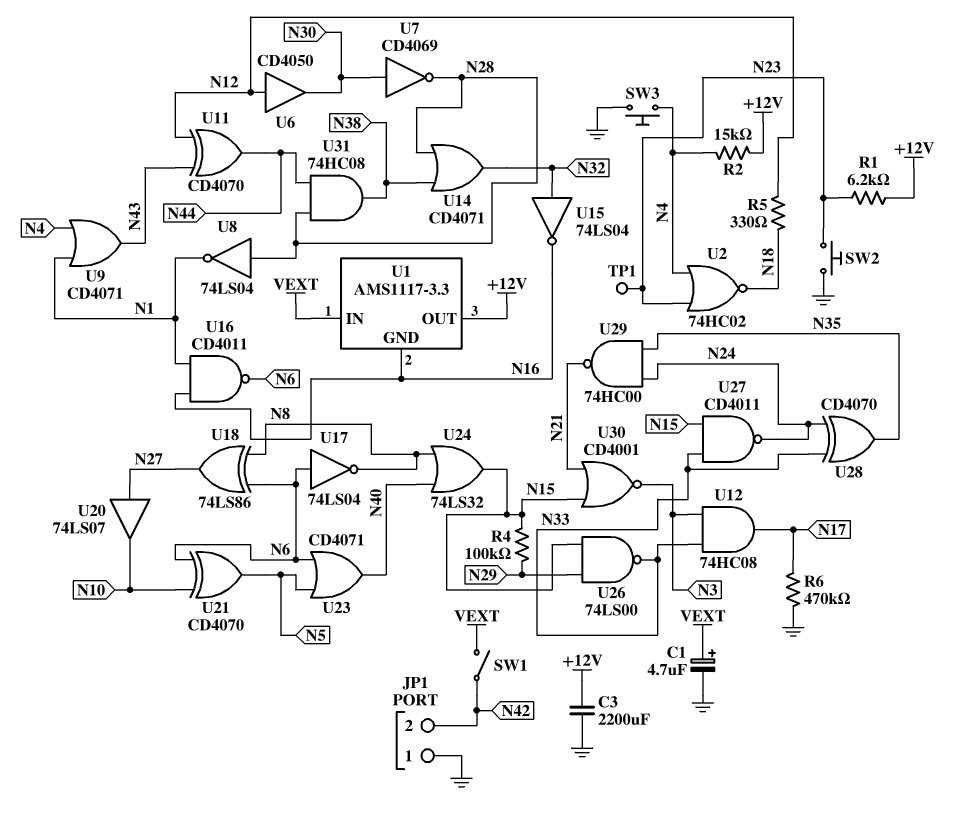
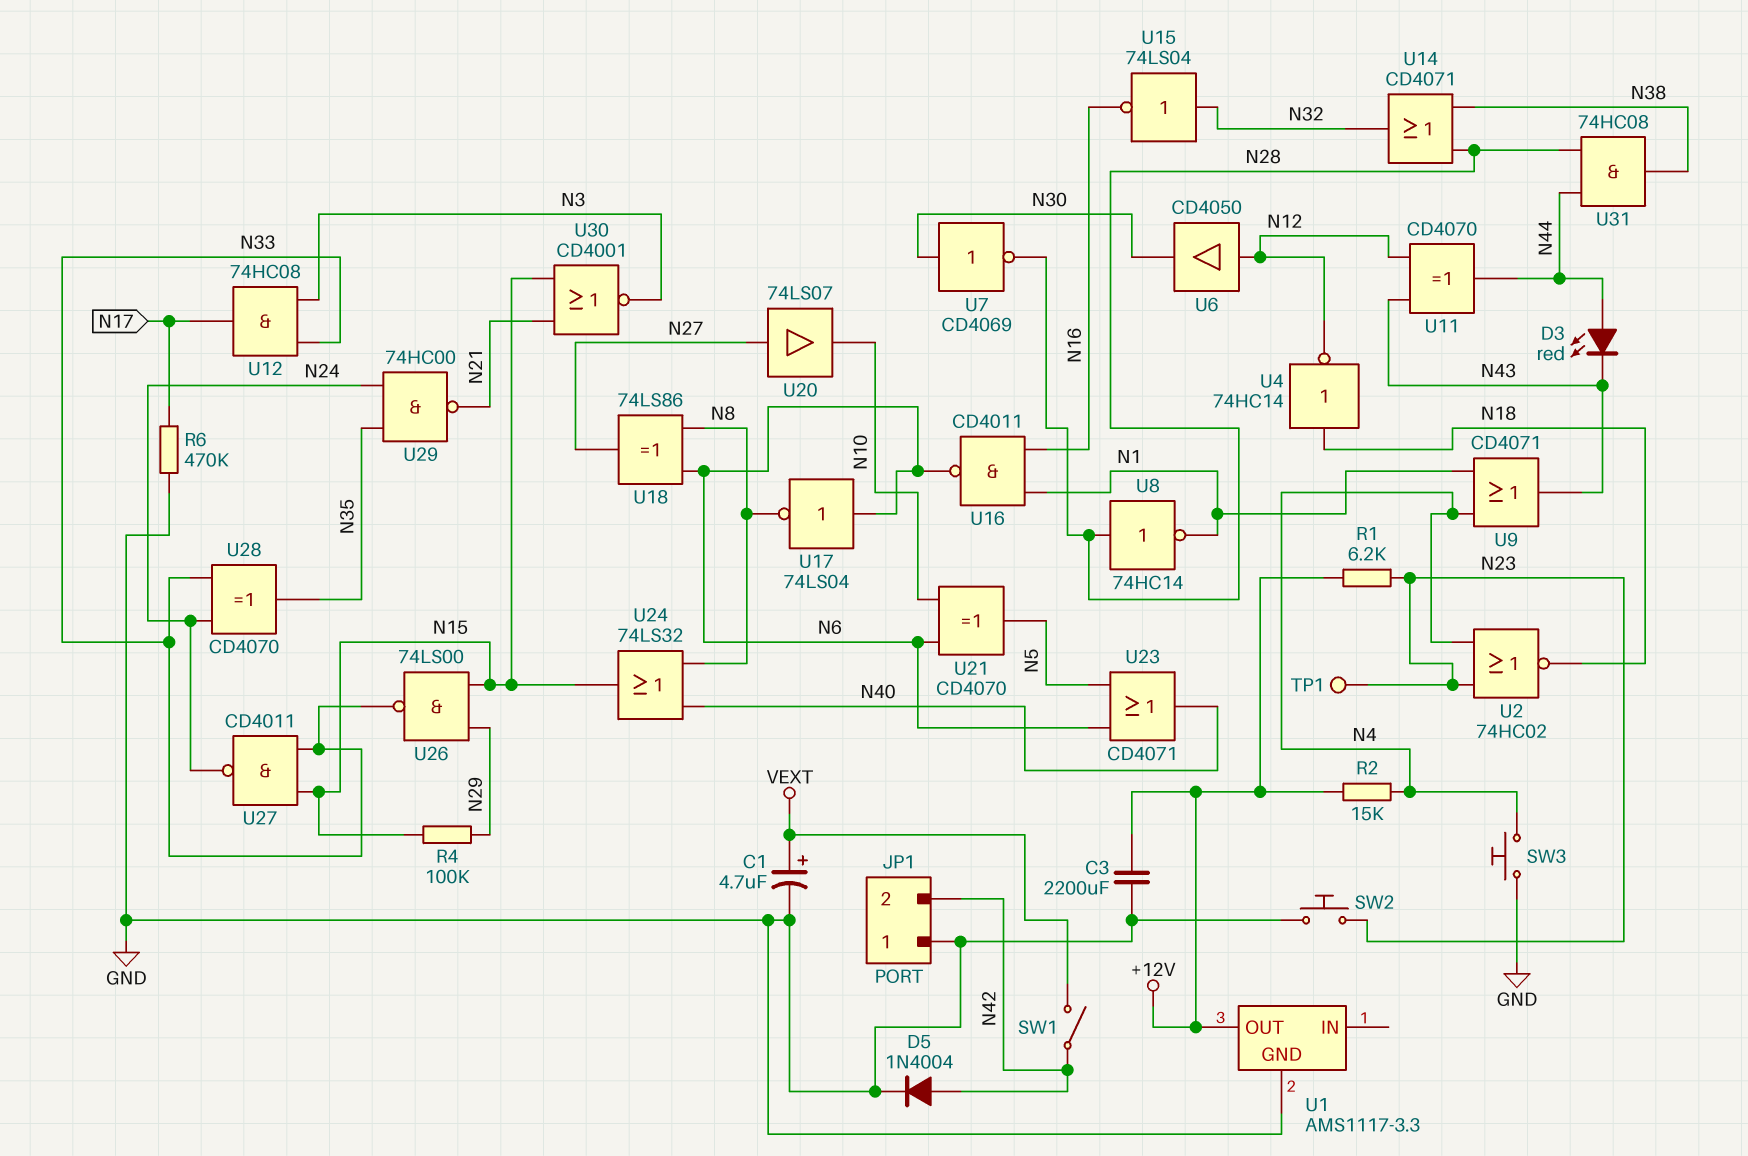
D3: none -> LED red (A N44, K N43)
D5: none -> diode 1N4004 (A N42, K GND)
R5: 330 (N12, N18) -> none
U1 pin GND: N16 -> GND
U1 pin IN: VEXT -> none
U4: none -> NOT 74HC14 (in N18, out N12)
U8: NOT 74LS04 (in N28, out N1) -> NOT 74HC14 (in N28, out N1)

